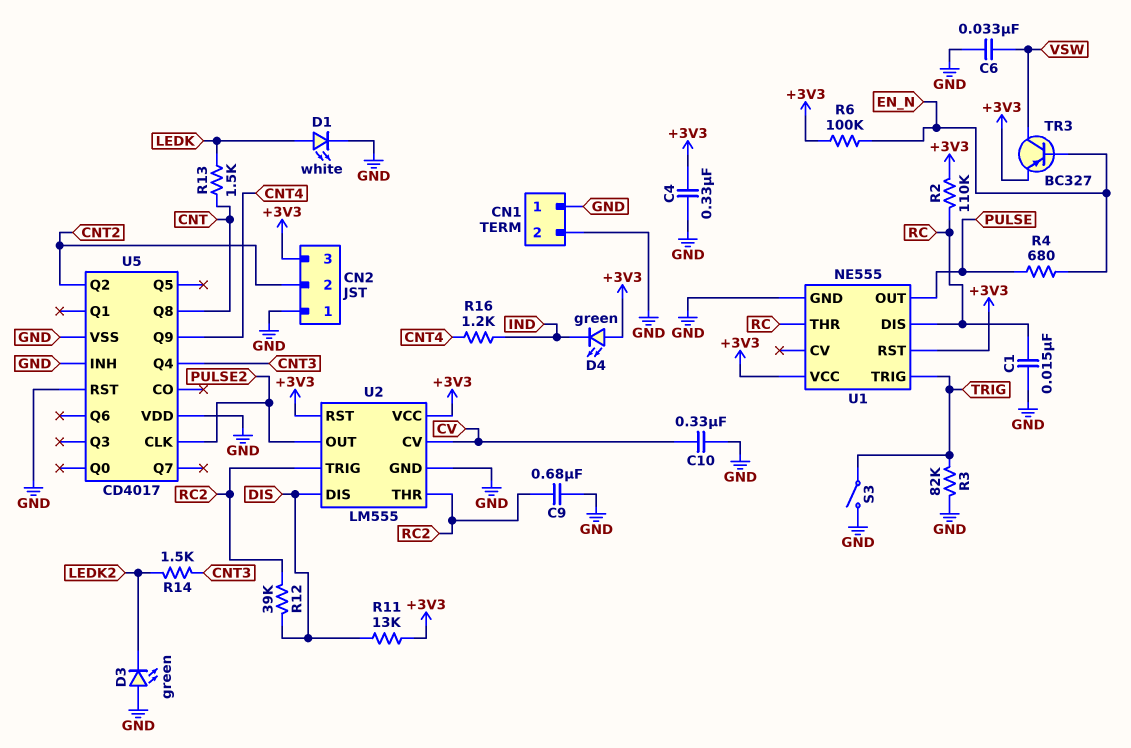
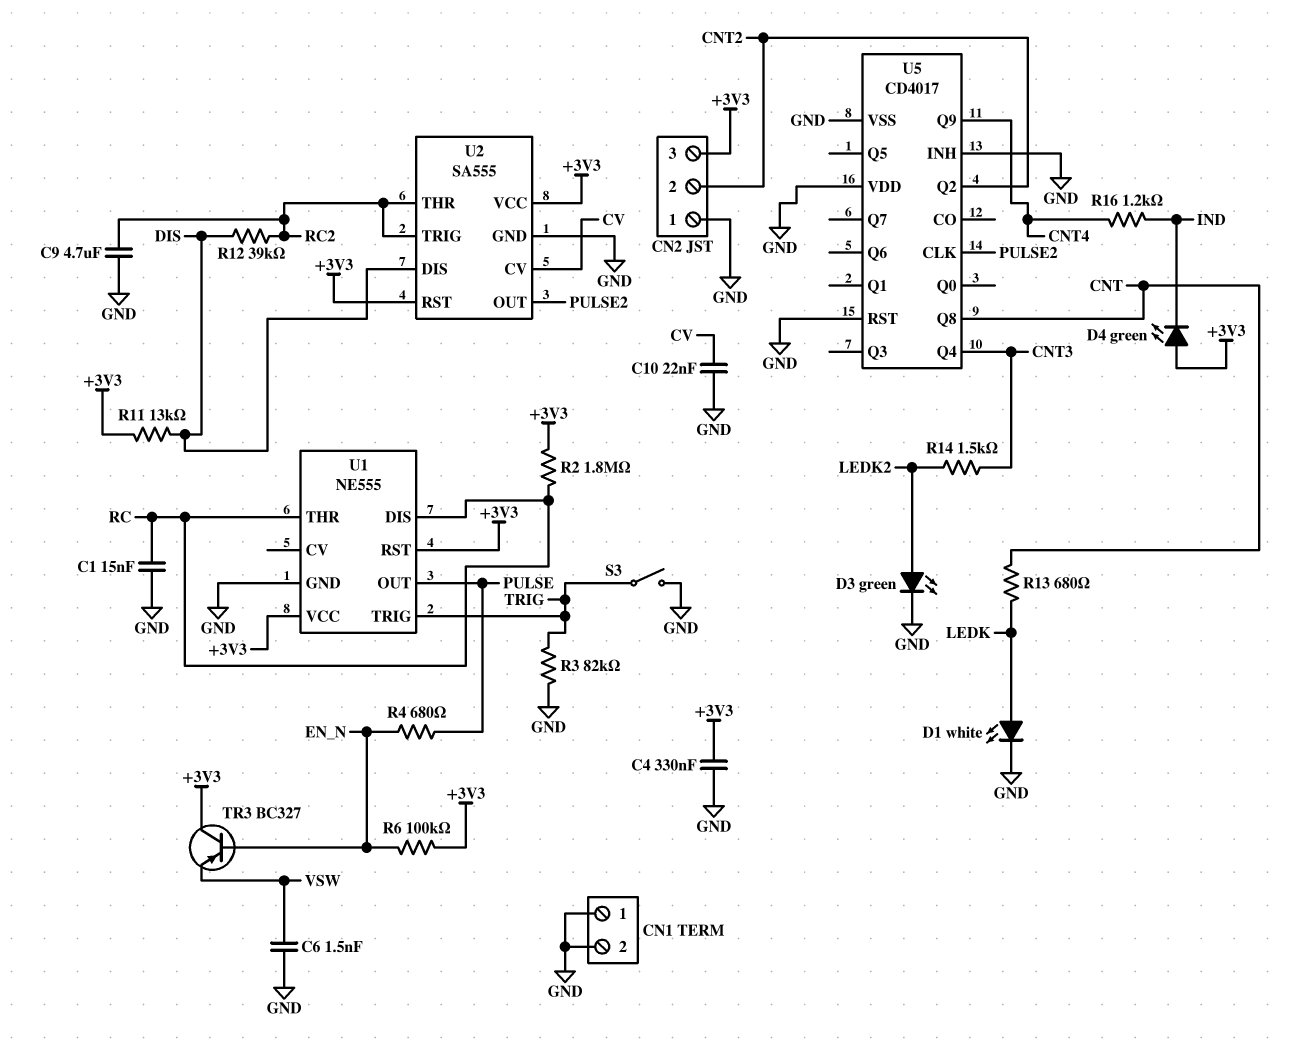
C6: 33nF (GND, VSW) -> 1.5nF (GND, VSW)
C9: 680nF (GND, RC2) -> 4.7uF (GND, RC2)
C10: 330nF (CV, GND) -> 22nF (CV, GND)
D3: LED green (A GND, K LEDK2) -> LED green (A LEDK2, K GND)
R2: 110k (+3V3, RC) -> 1.8M (+3V3, RC)
R13: 1.5k (CNT, LEDK) -> 680 (CNT, LEDK)
TR3: PNP BC327 (B EN_N, C VSW, E +3V3) -> PNP BC327 (B EN_N, C +3V3, E VSW)
U2: LM555 -> SA555

